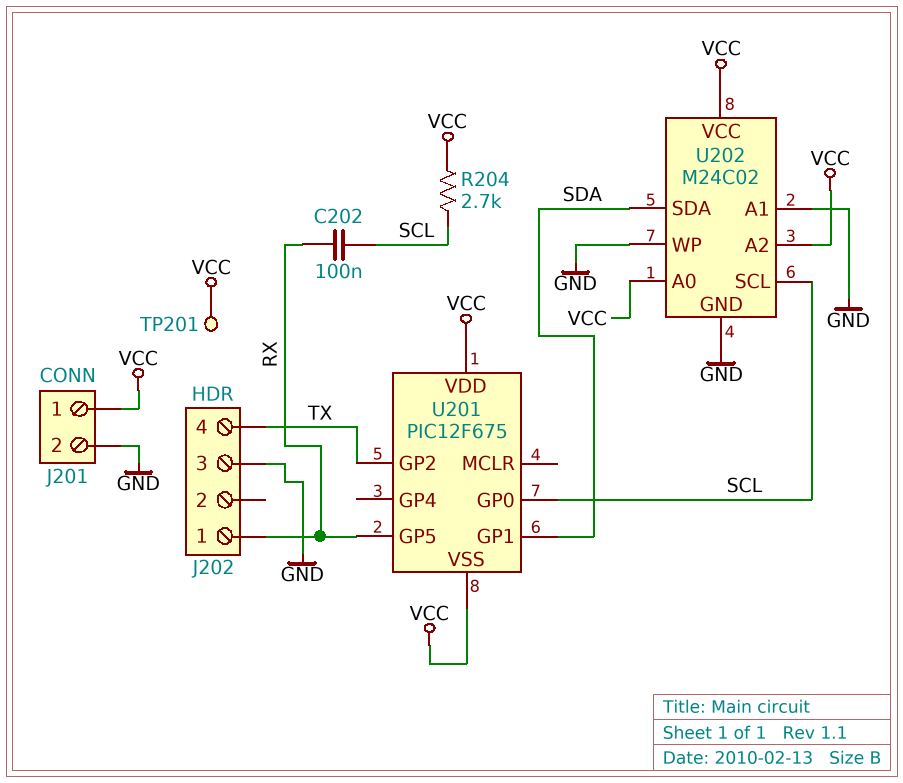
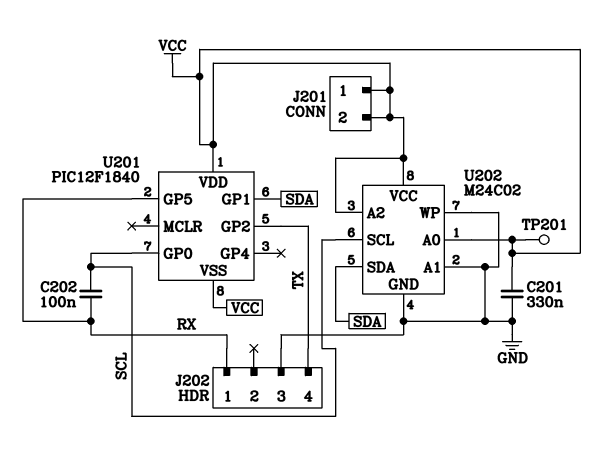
C201: none -> 330nF (GND, VCC)
J201 pin 2: GND -> VCC
R204: 2.7k (SCL, VCC) -> none
U201: PIC12F675 -> PIC12F1840

